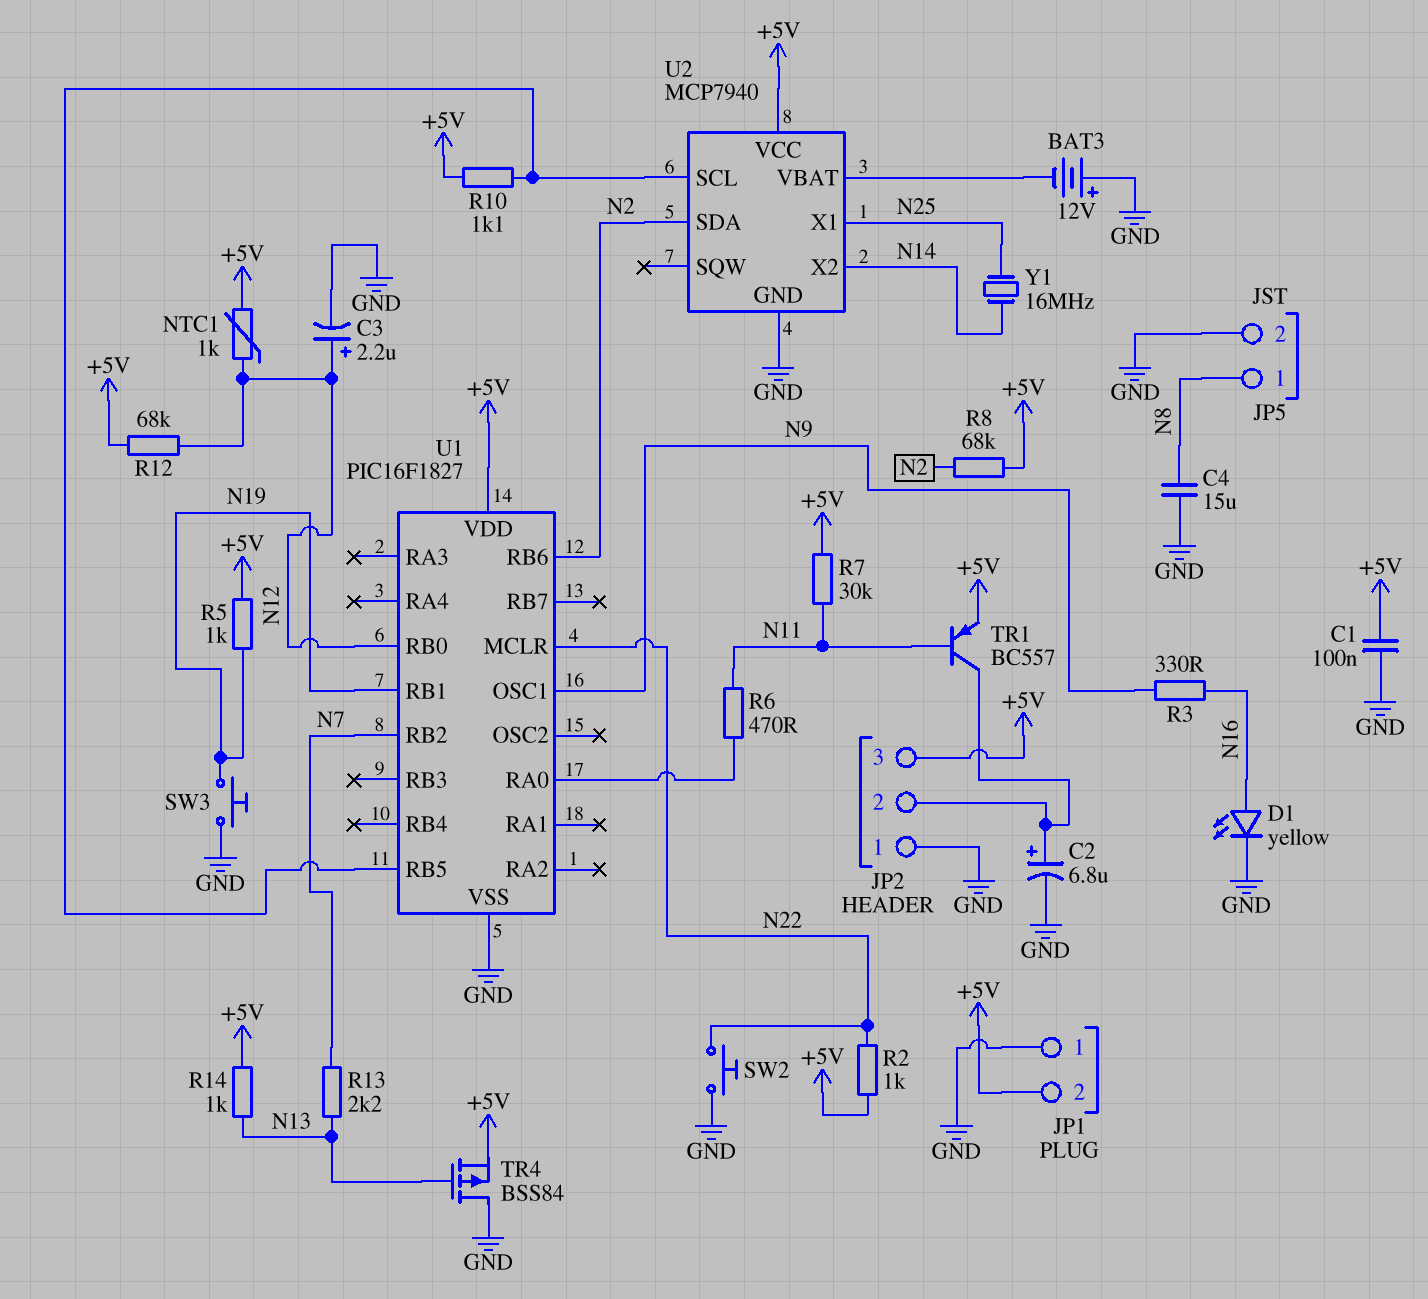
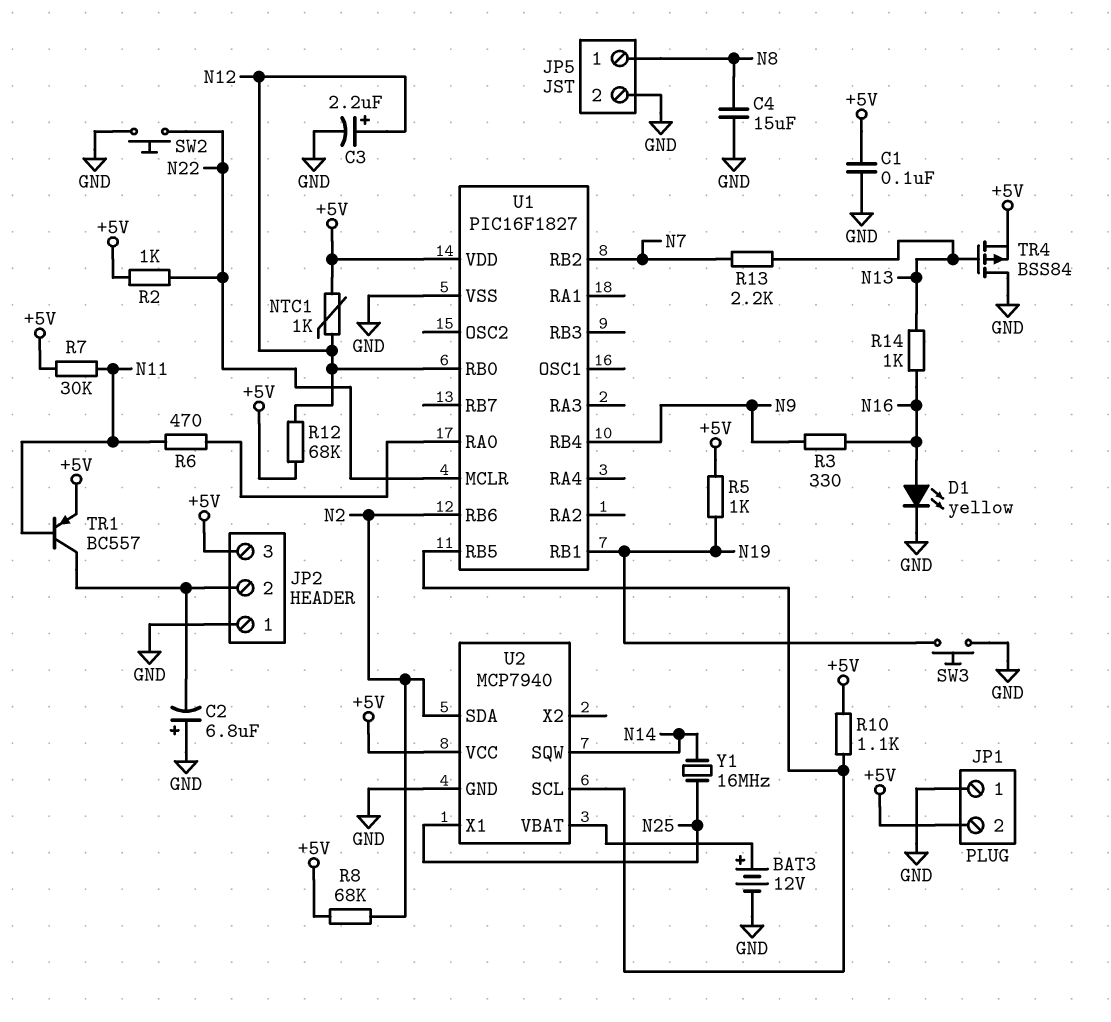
BAT3: 12V (plus GND, minus U2/VBAT) -> 12V (plus U2/VBAT, minus GND)
C2: 6.8uF (plus JP2/2, minus GND) -> 6.8uF (plus GND, minus JP2/2)
R14: 1k (+5V, N13) -> 1k (N13, N16)
U1 pin OSC1: N9 -> none
U1 pin RB4: none -> N9
U2 pin SQW: none -> N14
U2 pin X2: N14 -> none

